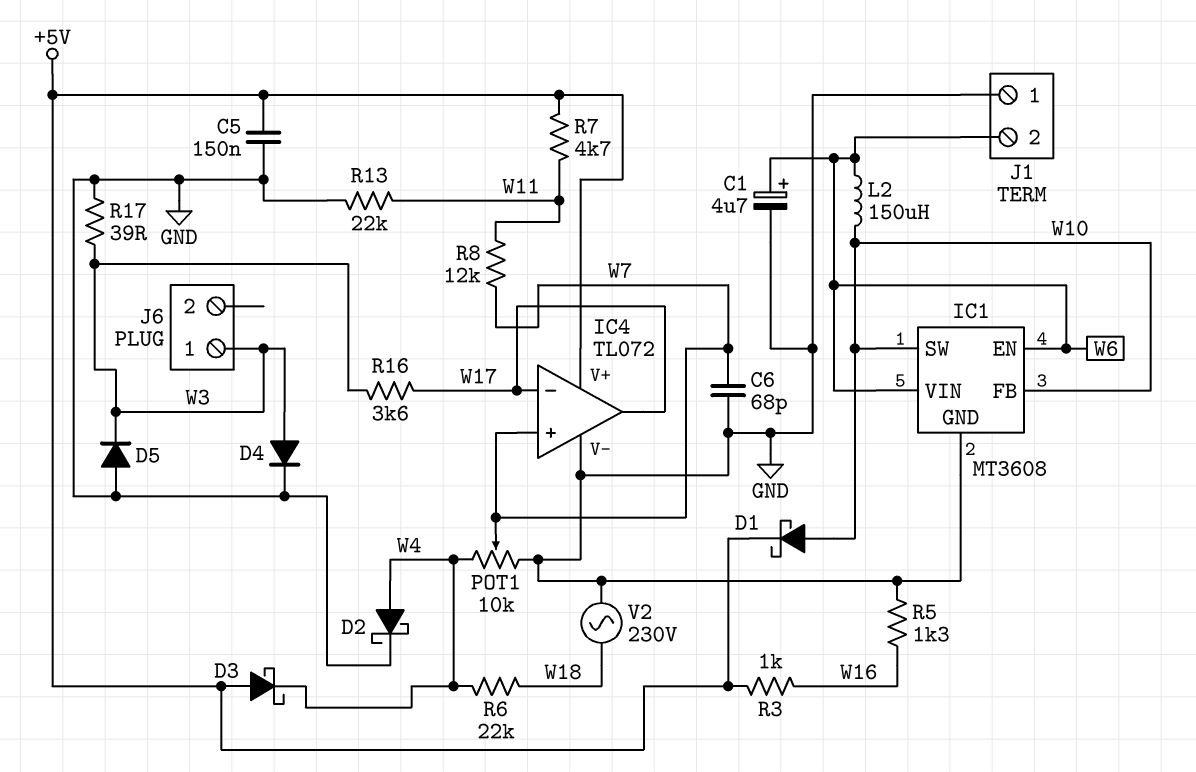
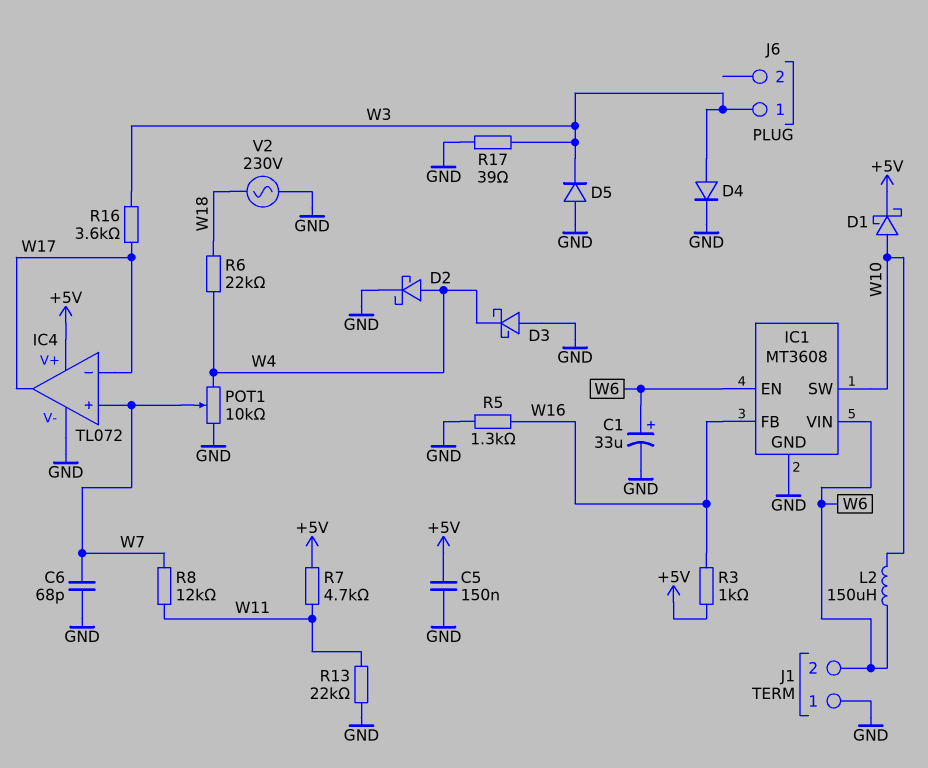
C1: 4.7uF (plus W6, minus GND) -> 33uF (plus W6, minus GND)
D3: schottky (A +5V, K W4) -> schottky (A GND, K W4)
IC1 pin FB: W10 -> W16

